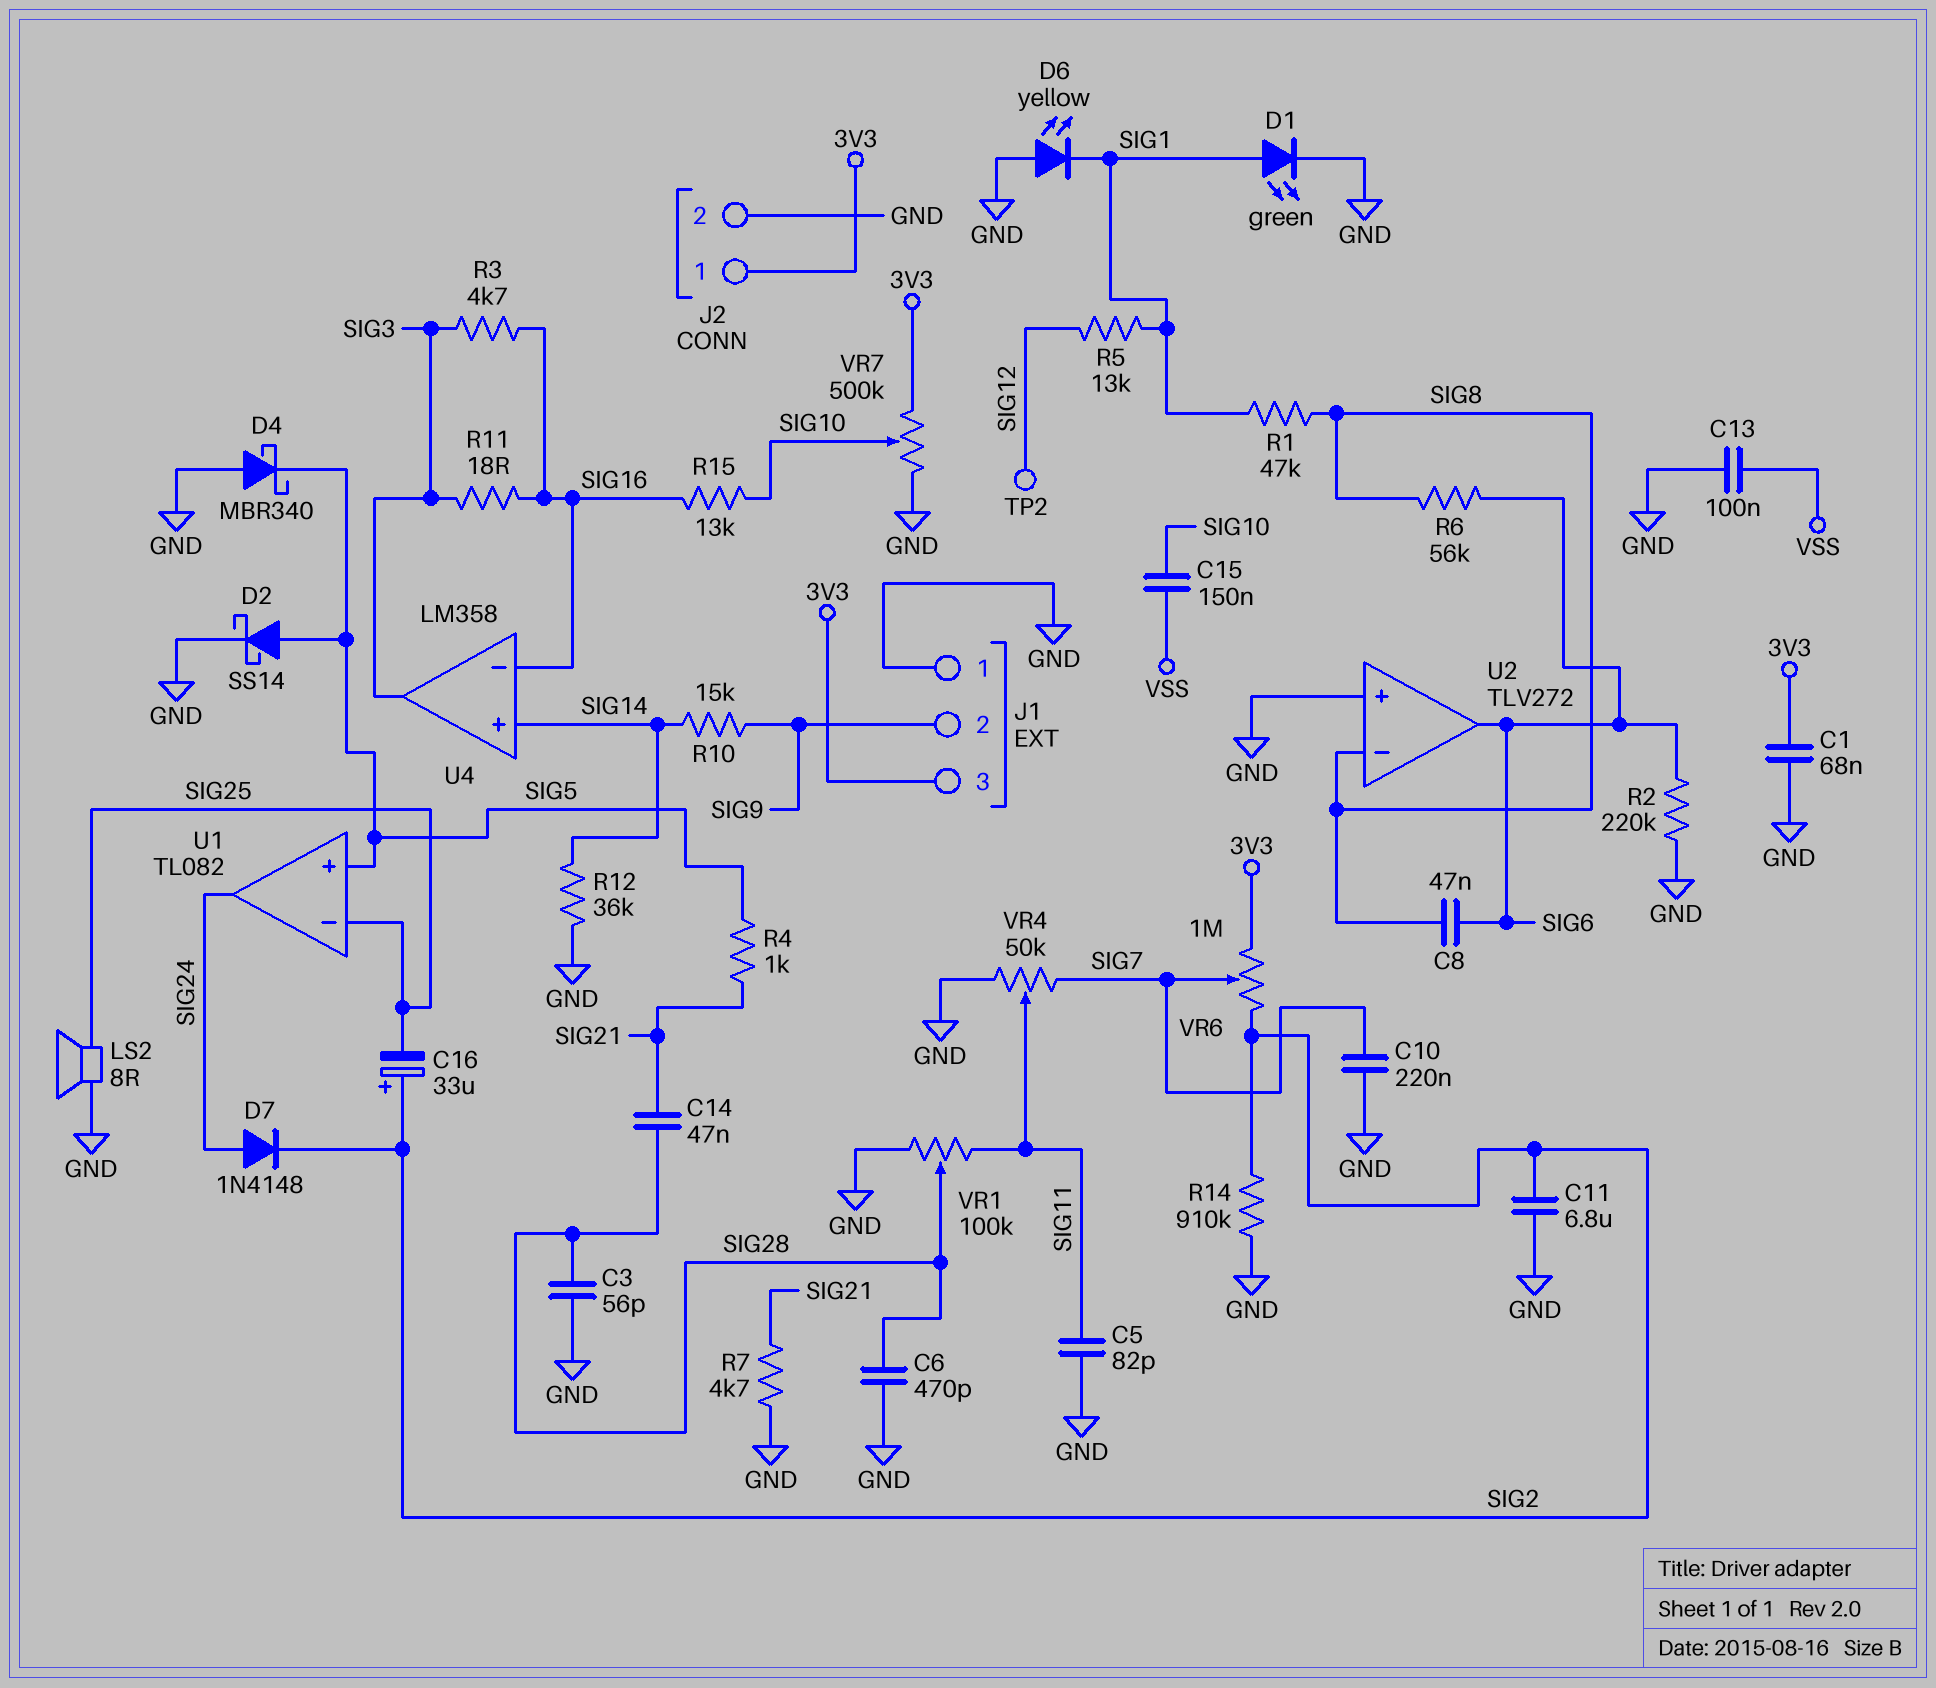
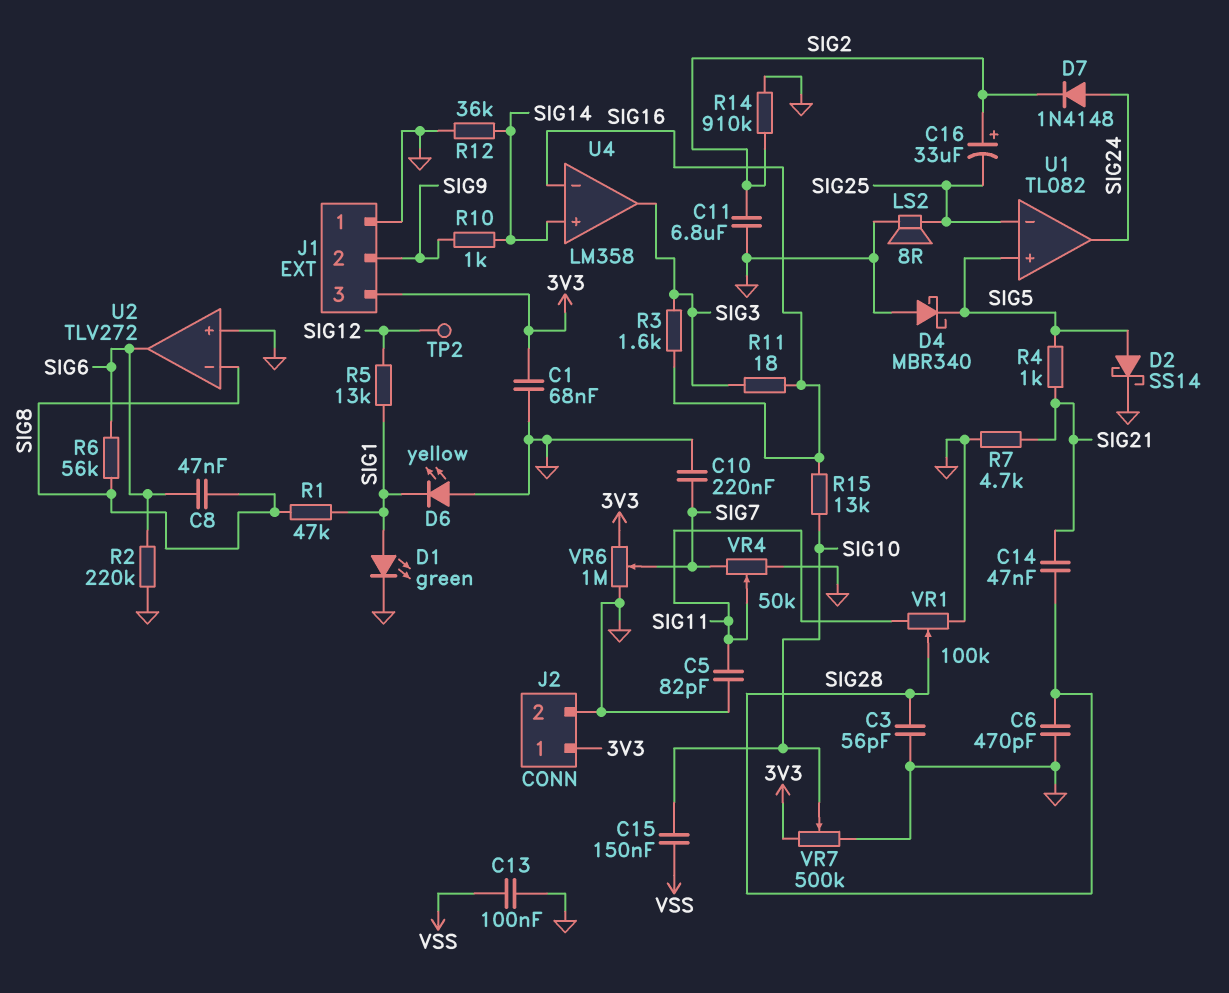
R3: 4.7k (SIG3, SIG16) -> 1.6k (SIG3, SIG16)
R10: 15k (SIG9, SIG14) -> 1k (SIG9, SIG14)
VR6: 1M (3V3, SIG2, wiper SIG7) -> 1M (3V3, GND, wiper SIG7)

